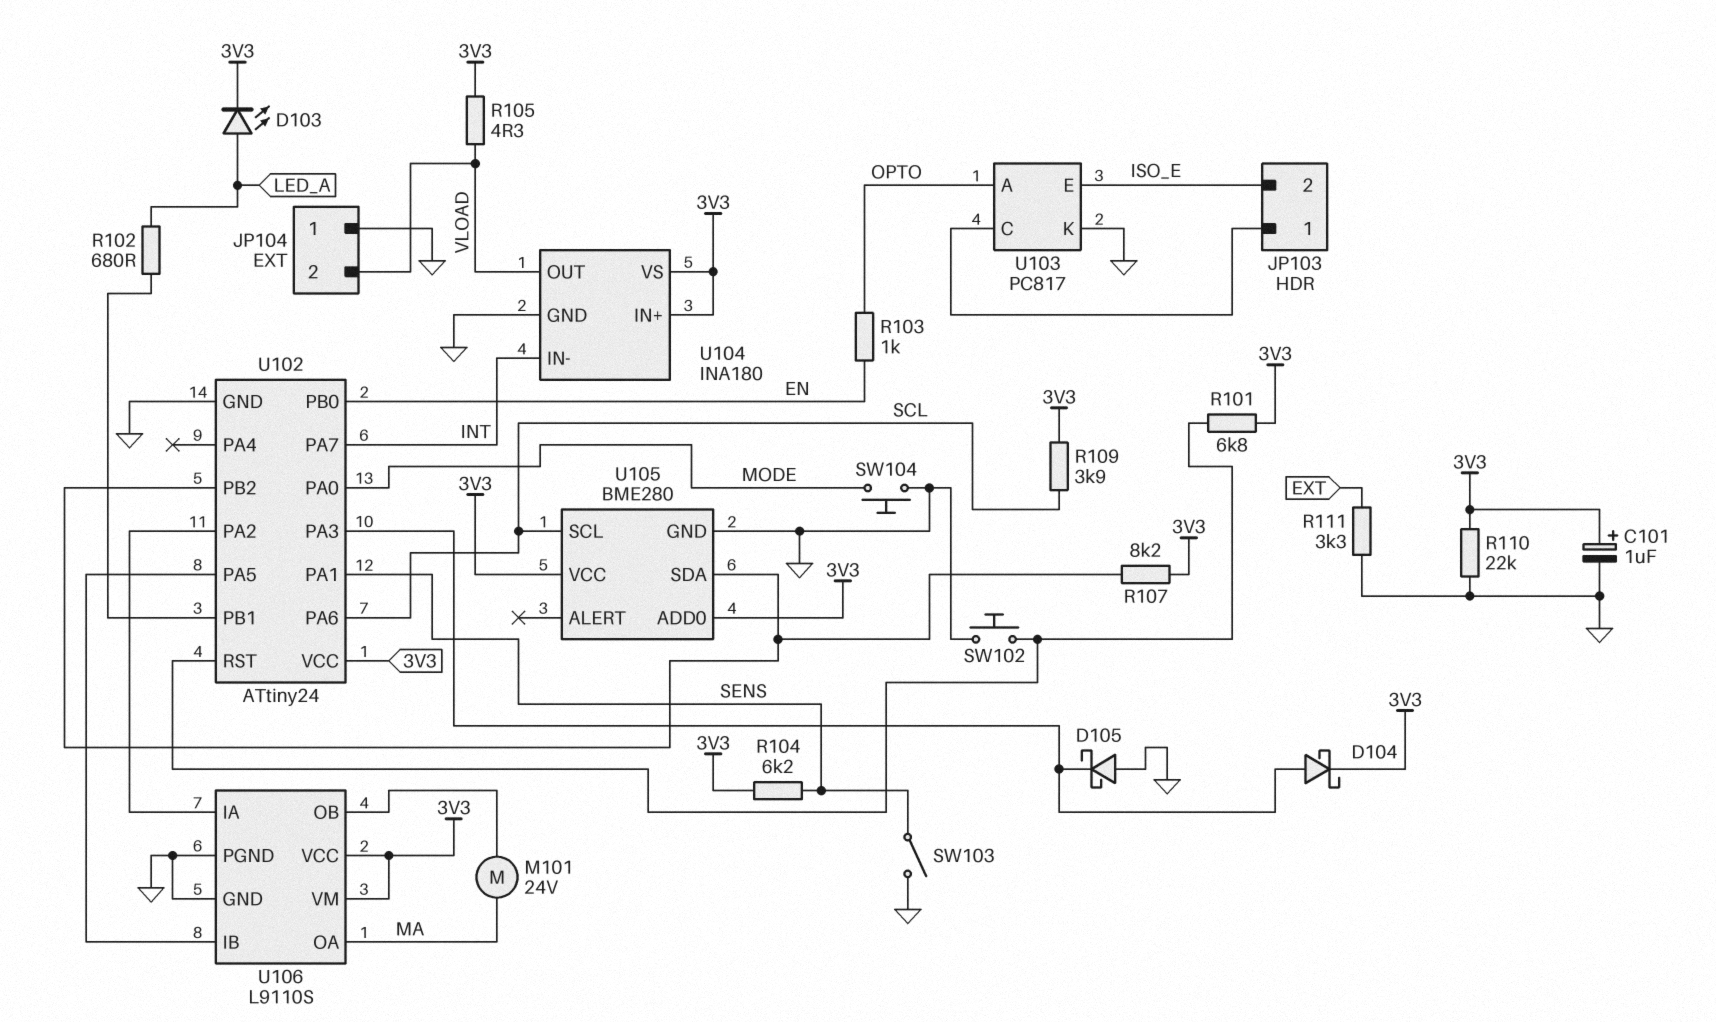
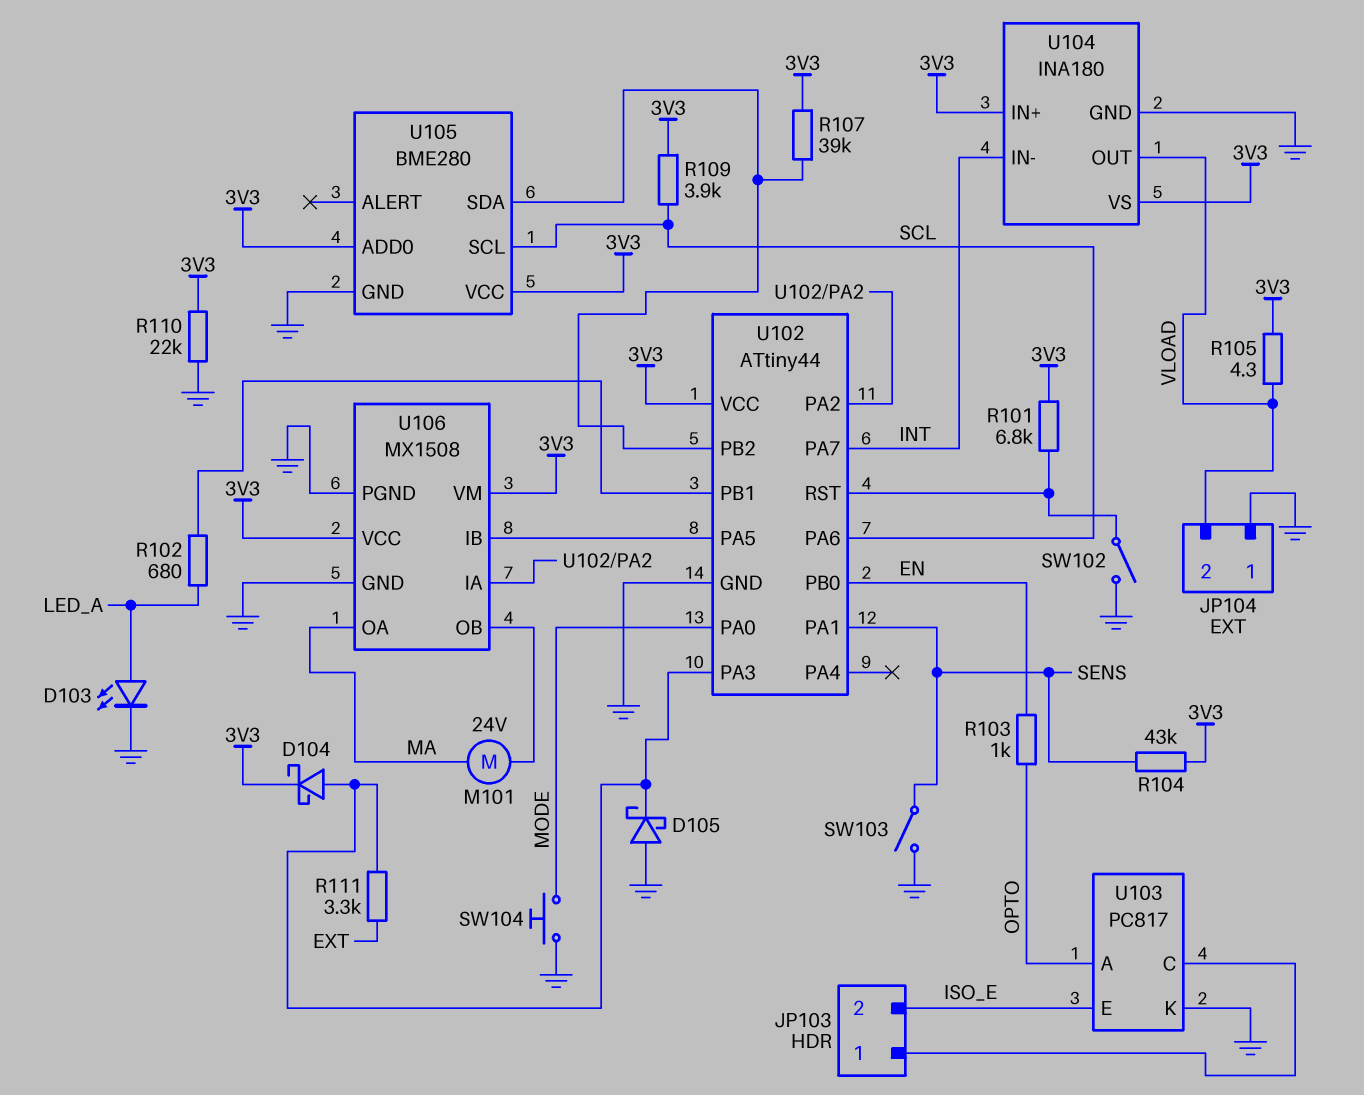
C101: 1uF (plus 3V3, minus GND) -> none
D103: LED (A LED_A, K 3V3) -> LED (A LED_A, K GND)
R104: 6.2k (3V3, SENS) -> 43k (3V3, SENS)
R107: 8.2k (3V3, U102/PB2) -> 39k (3V3, U102/PB2)
R111: 3.3k (EXT, GND) -> 3.3k (EXT, U102/PA3)
SW102: button (GND, U102/RST) -> switch (GND, U102/RST)
U102: ATtiny24 -> ATtiny44
U106: L9110S -> MX1508

